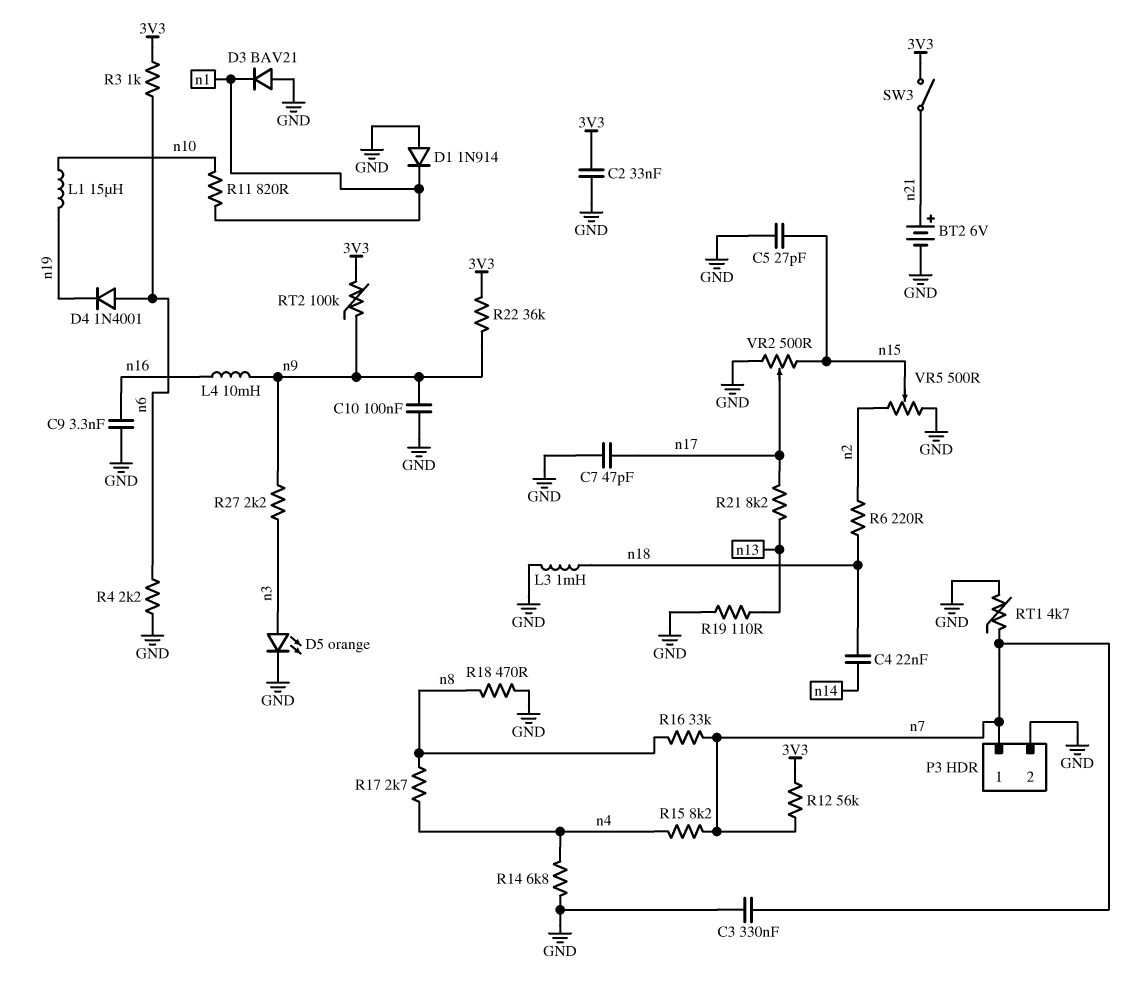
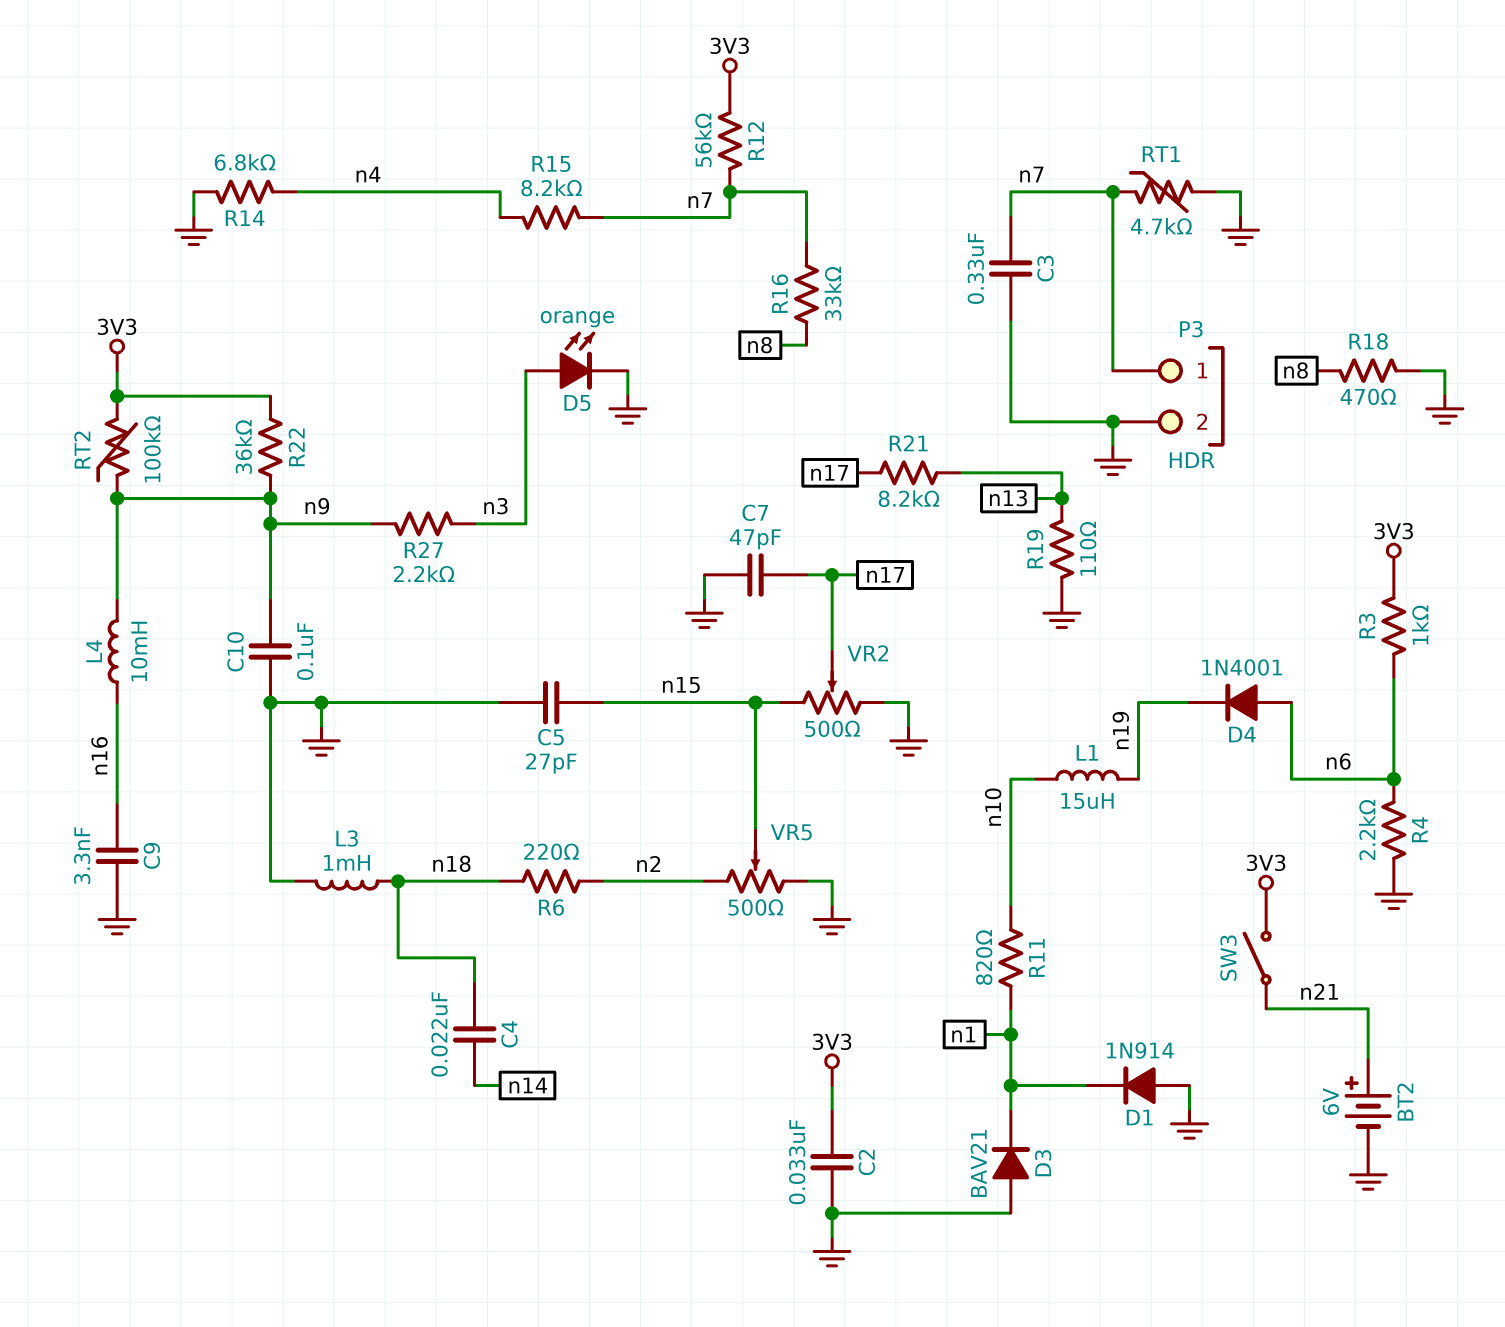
R17: 2.7k (n4, n8) -> none

